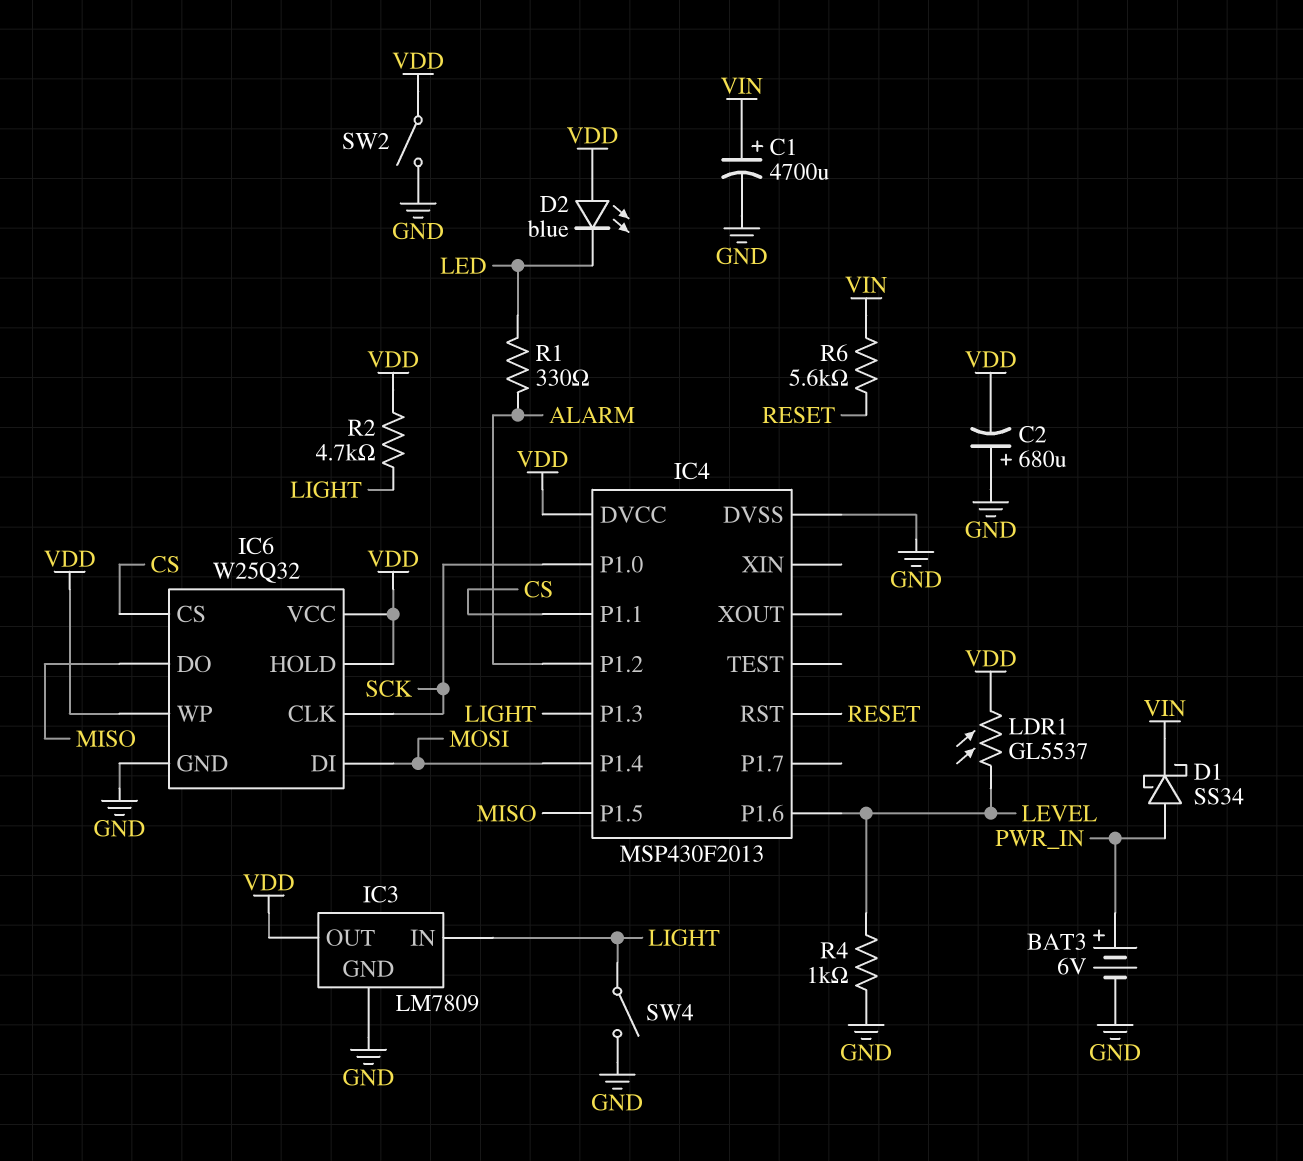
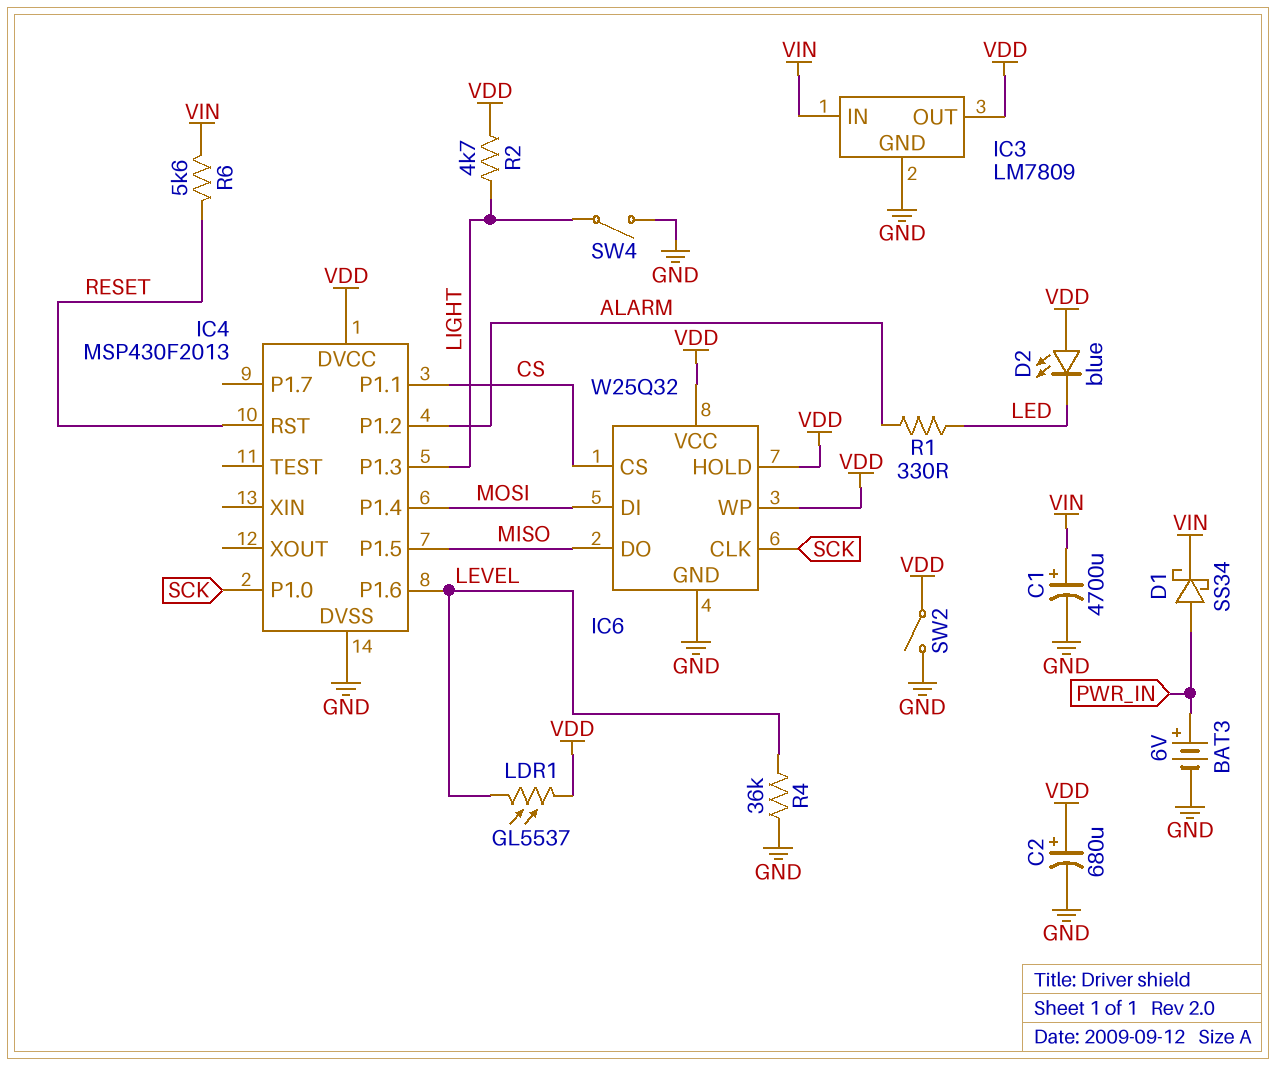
C2: 680uF (plus GND, minus VDD) -> 680uF (plus VDD, minus GND)
IC3 pin IN: LIGHT -> VIN
R4: 1k (GND, LEVEL) -> 36k (GND, LEVEL)

